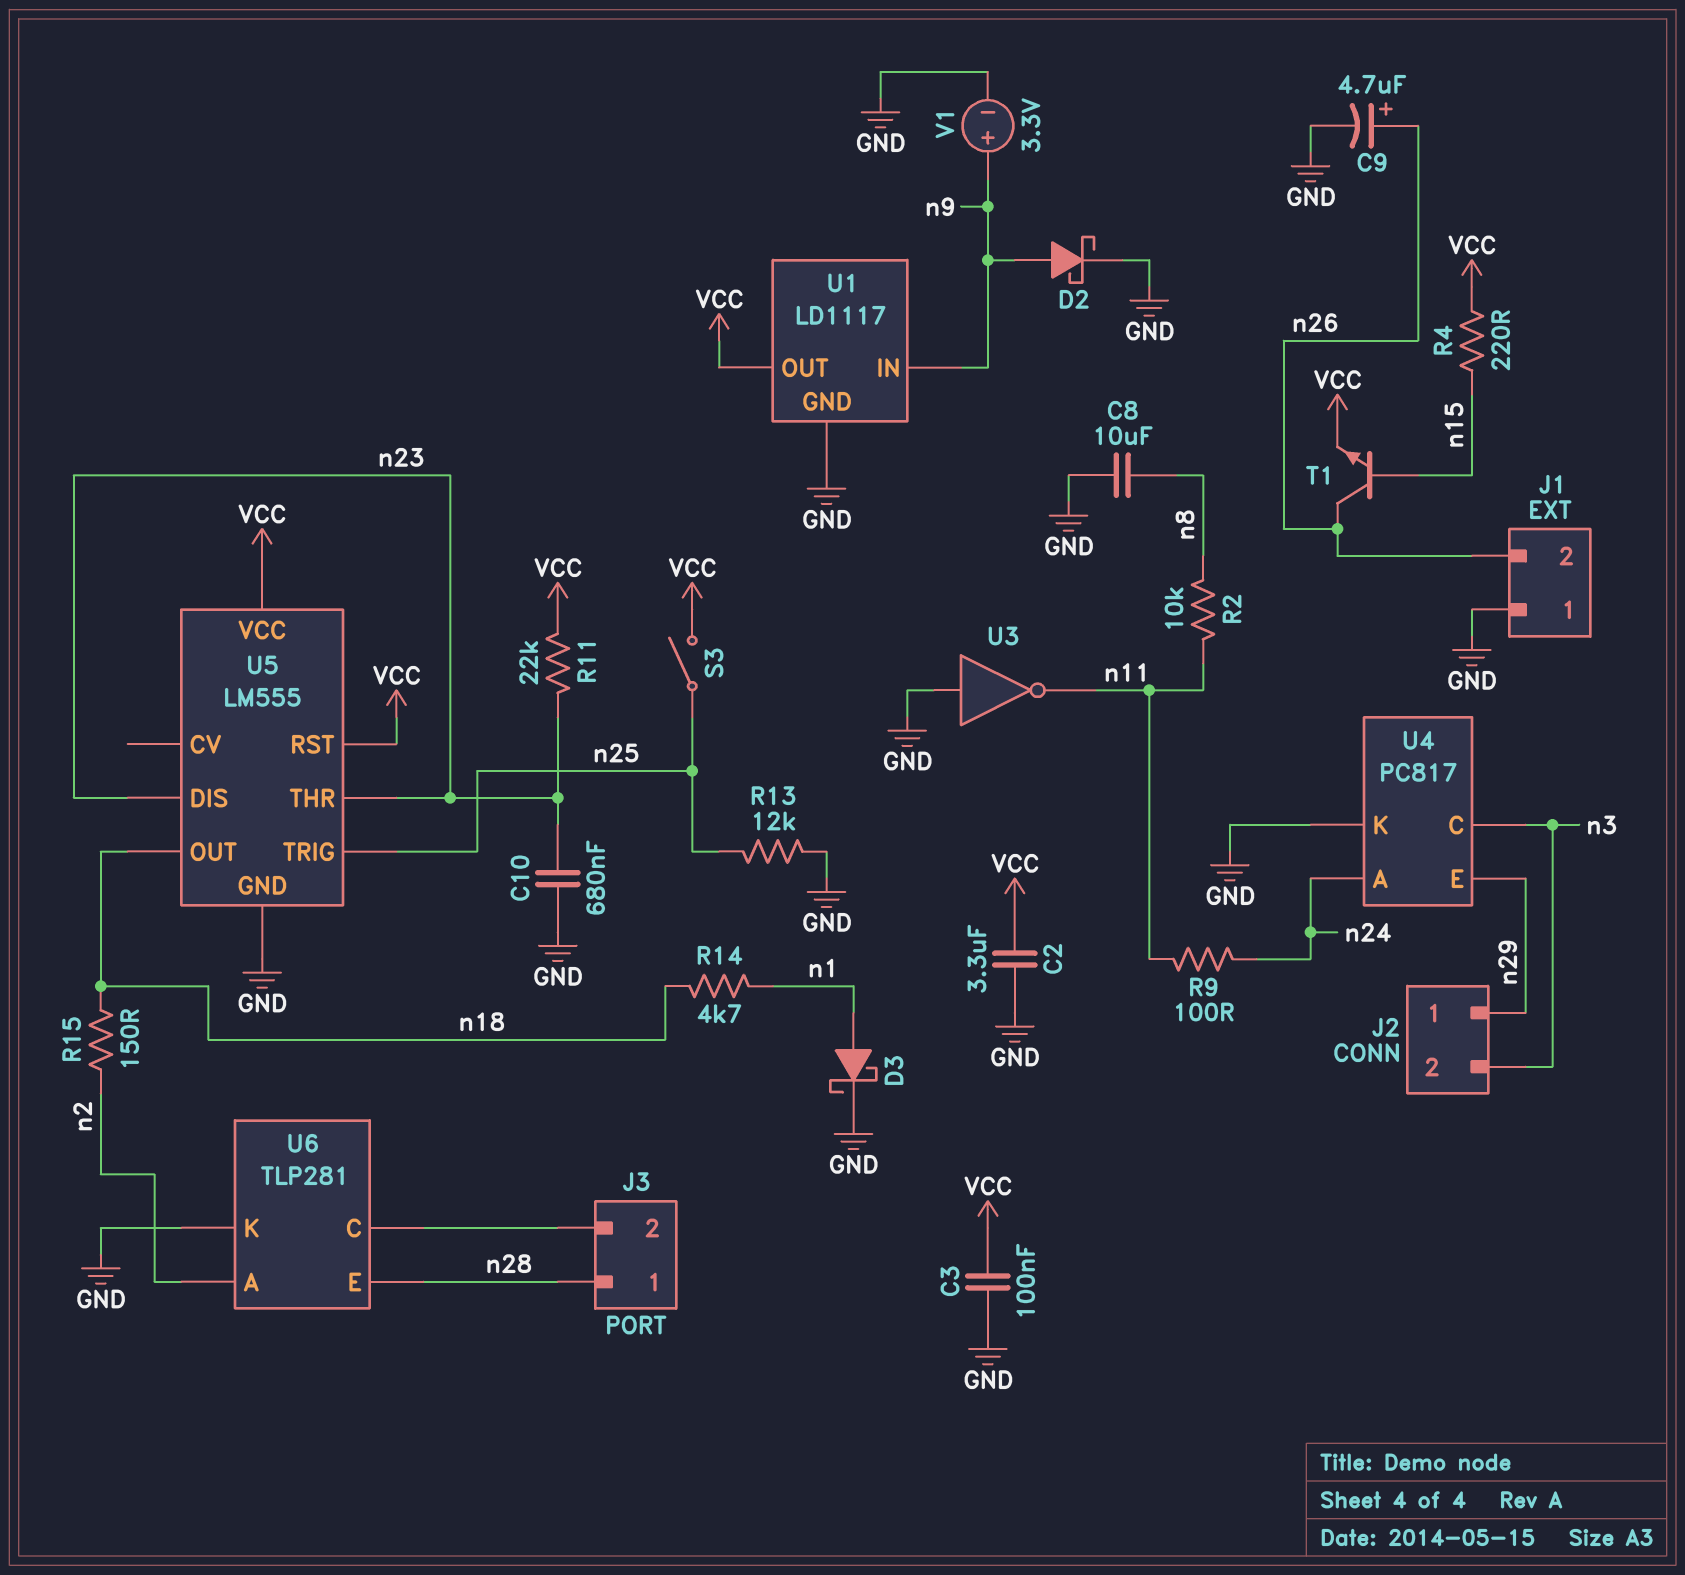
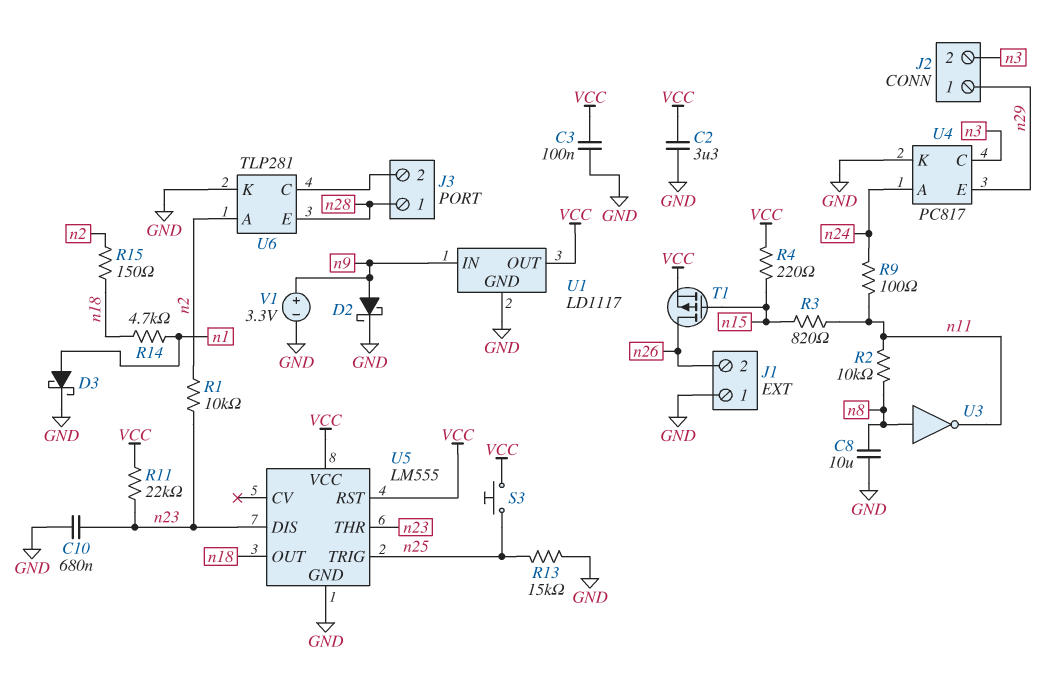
C9: 4.7uF (plus n26, minus GND) -> none
R1: none -> 10k (n2, n23)
R3: none -> 820 (n11, n15)
R13: 12k (GND, n25) -> 15k (GND, n25)
S3: switch (VCC, n25) -> button (VCC, n25)
T1: NPN (B n15, C n26, E VCC) -> PMOS (G n15, D n26, S VCC)
U3: NOT (in GND, out n11) -> NOT (in n8, out n11)

